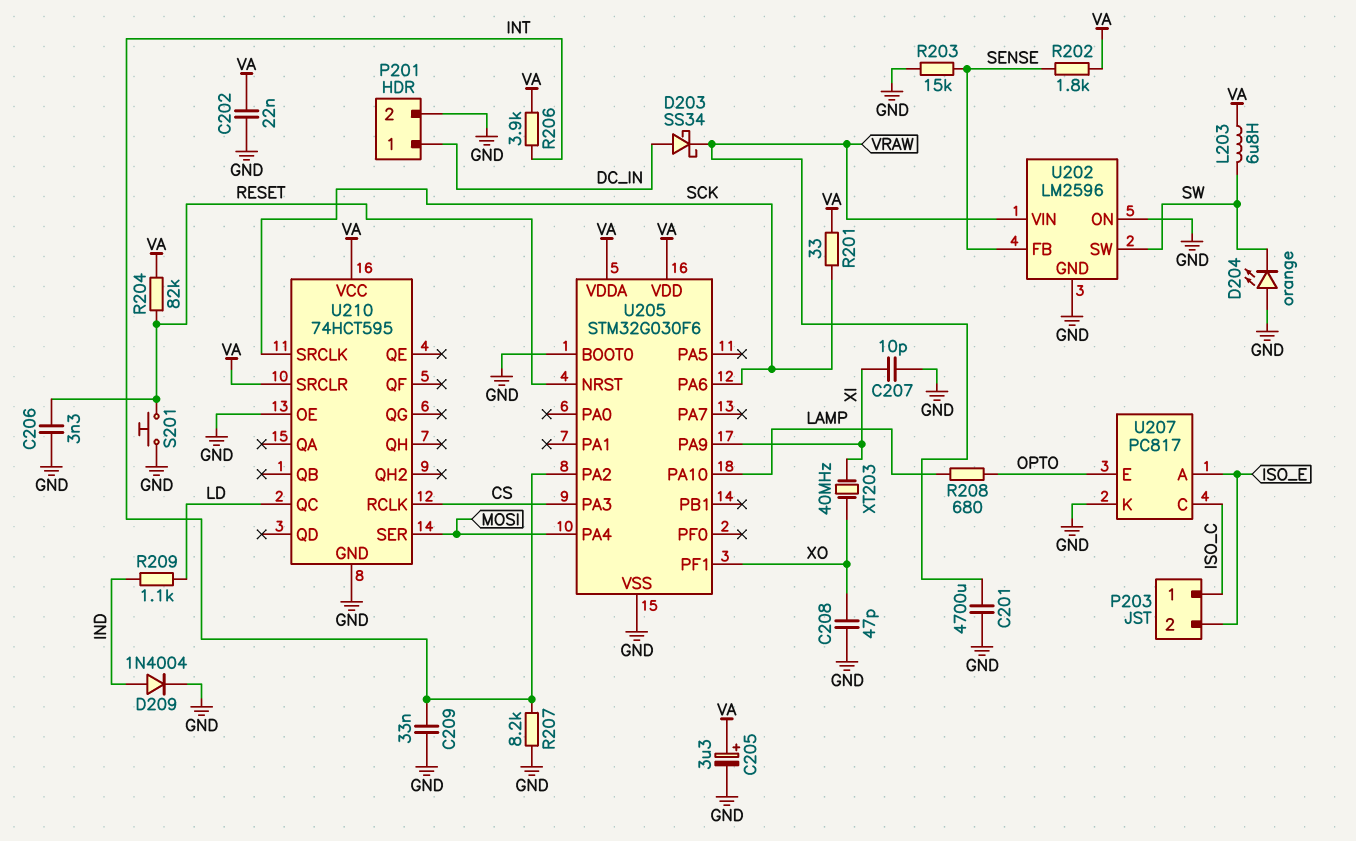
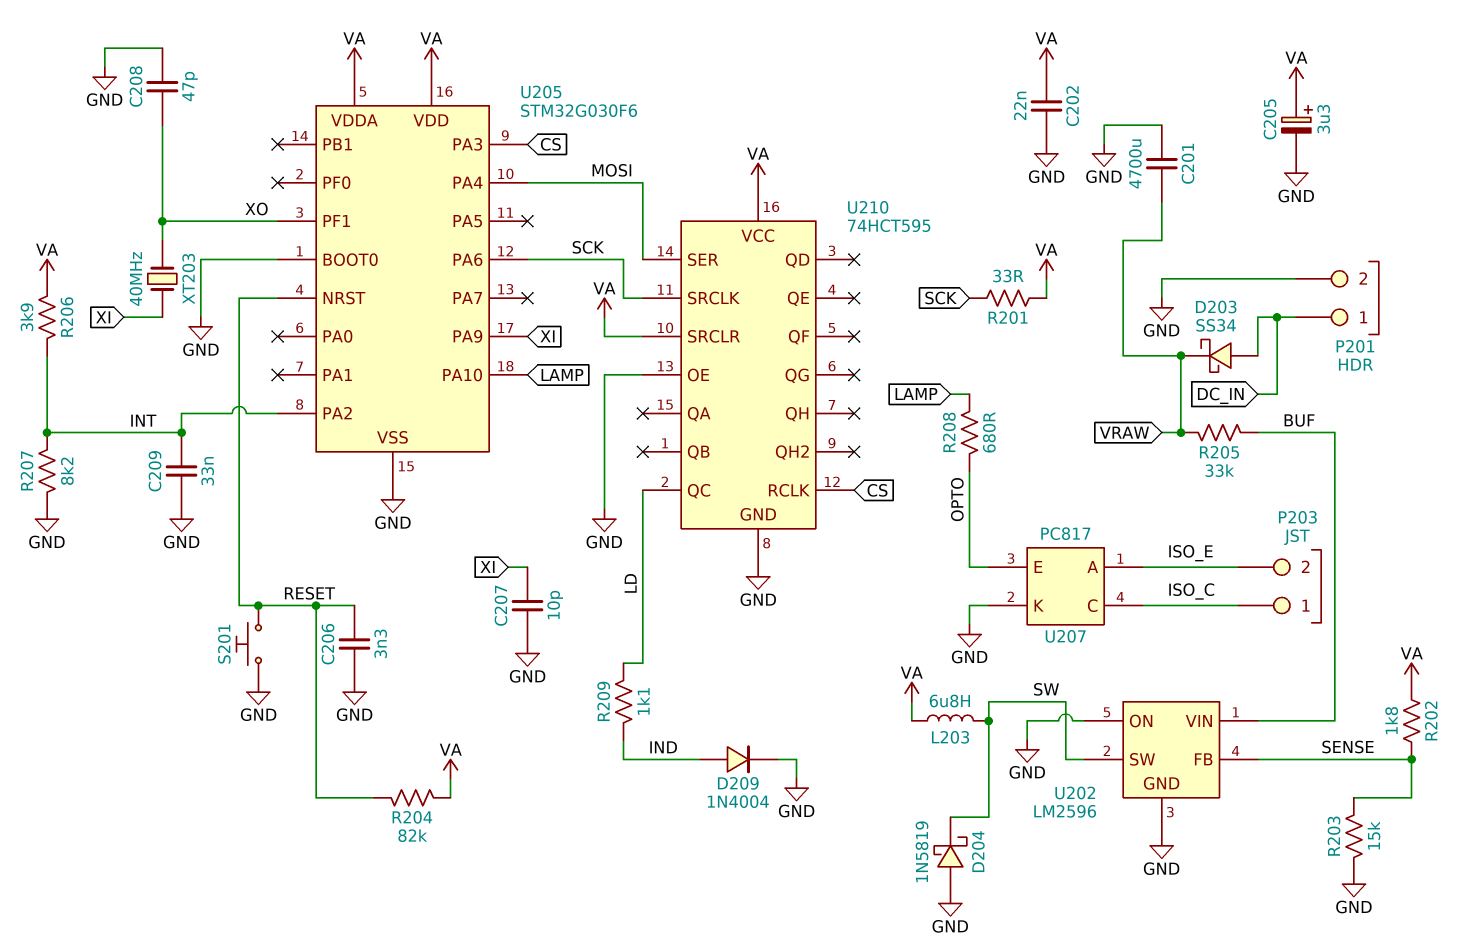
D204: LED orange (A GND, K SW) -> schottky 1N5819 (A GND, K SW)
R205: none -> 33k (BUF, VRAW)
U202 pin VIN: VRAW -> BUF

